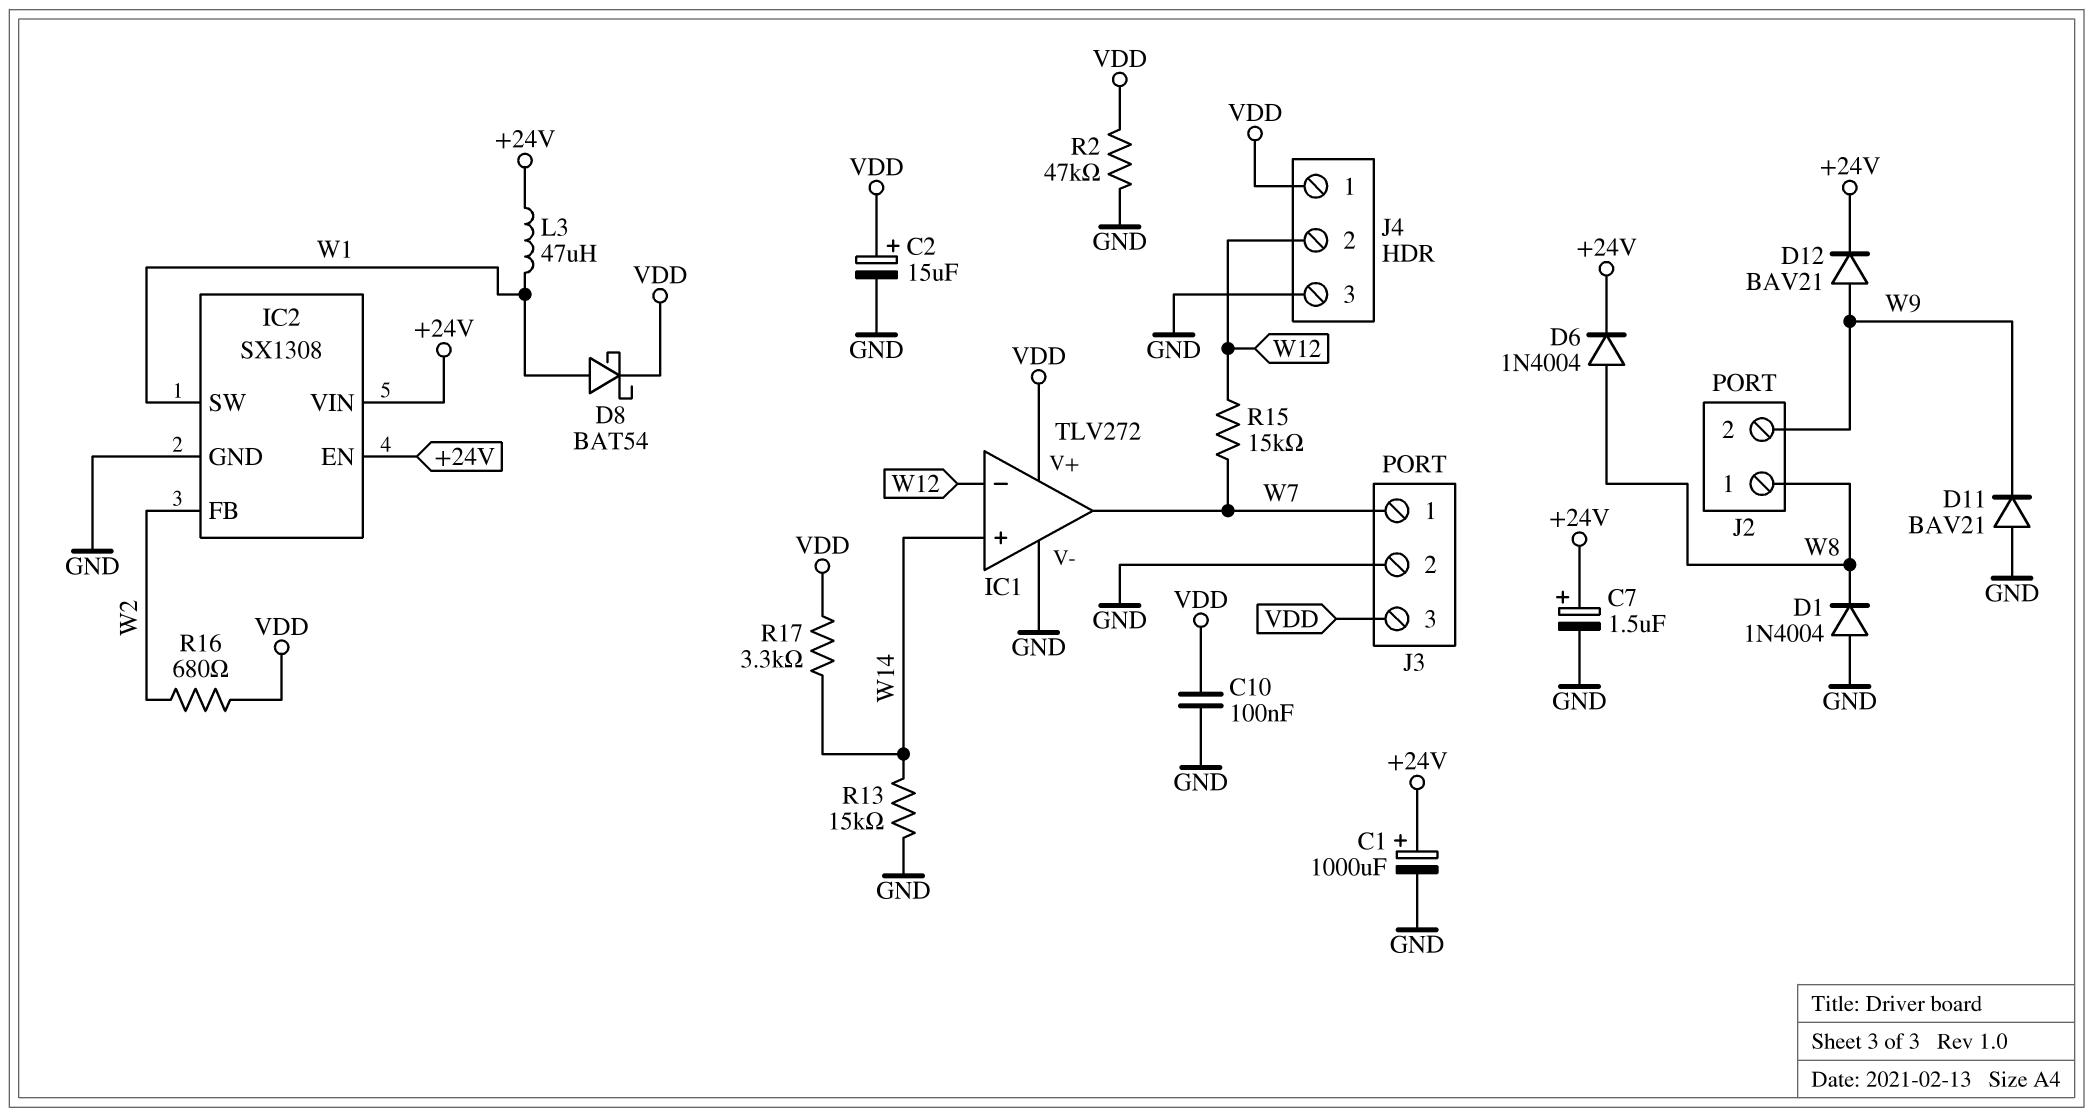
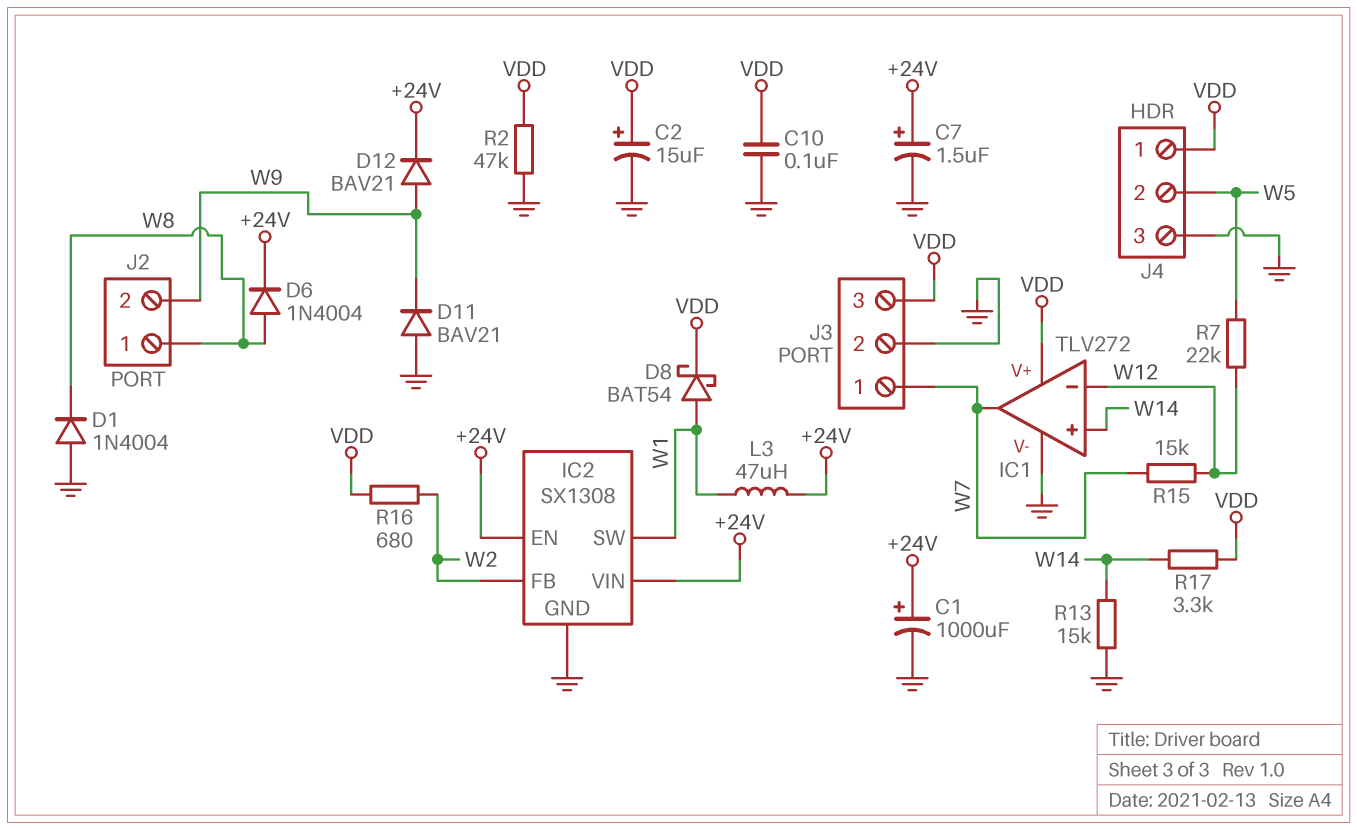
J4 pin 2: W12 -> W5
R7: none -> 22k (W5, W12)

